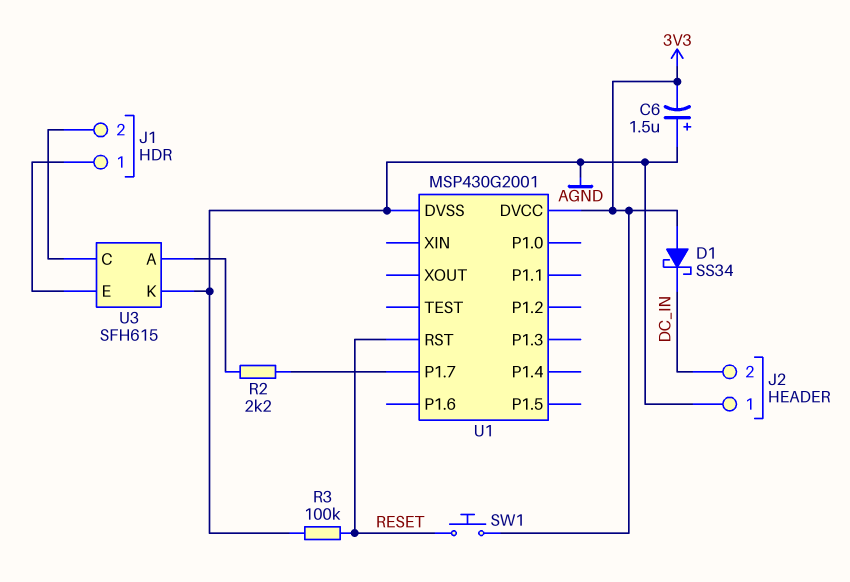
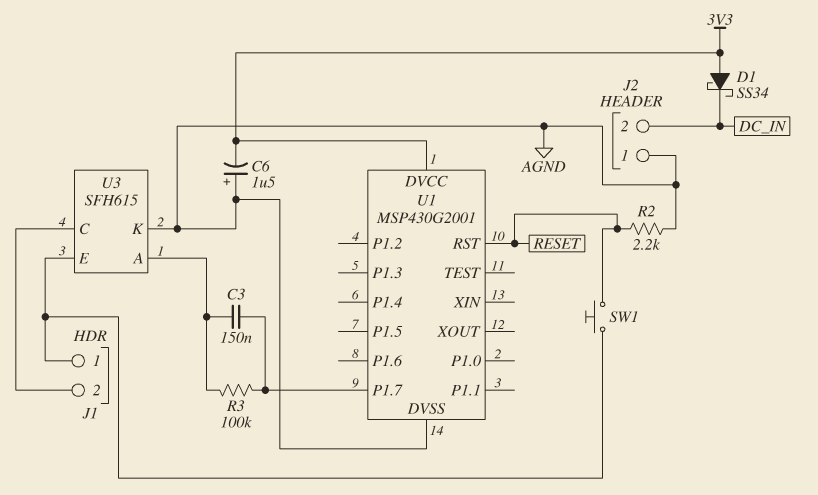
C3: none -> 150nF (U1/P1.7, U3/A)
R2: 2.2k (U1/P1.7, U3/A) -> 2.2k (AGND, RESET)
R3: 100k (AGND, RESET) -> 100k (U1/P1.7, U3/A)
SW1: button (3V3, RESET) -> button (J1/1, RESET)

